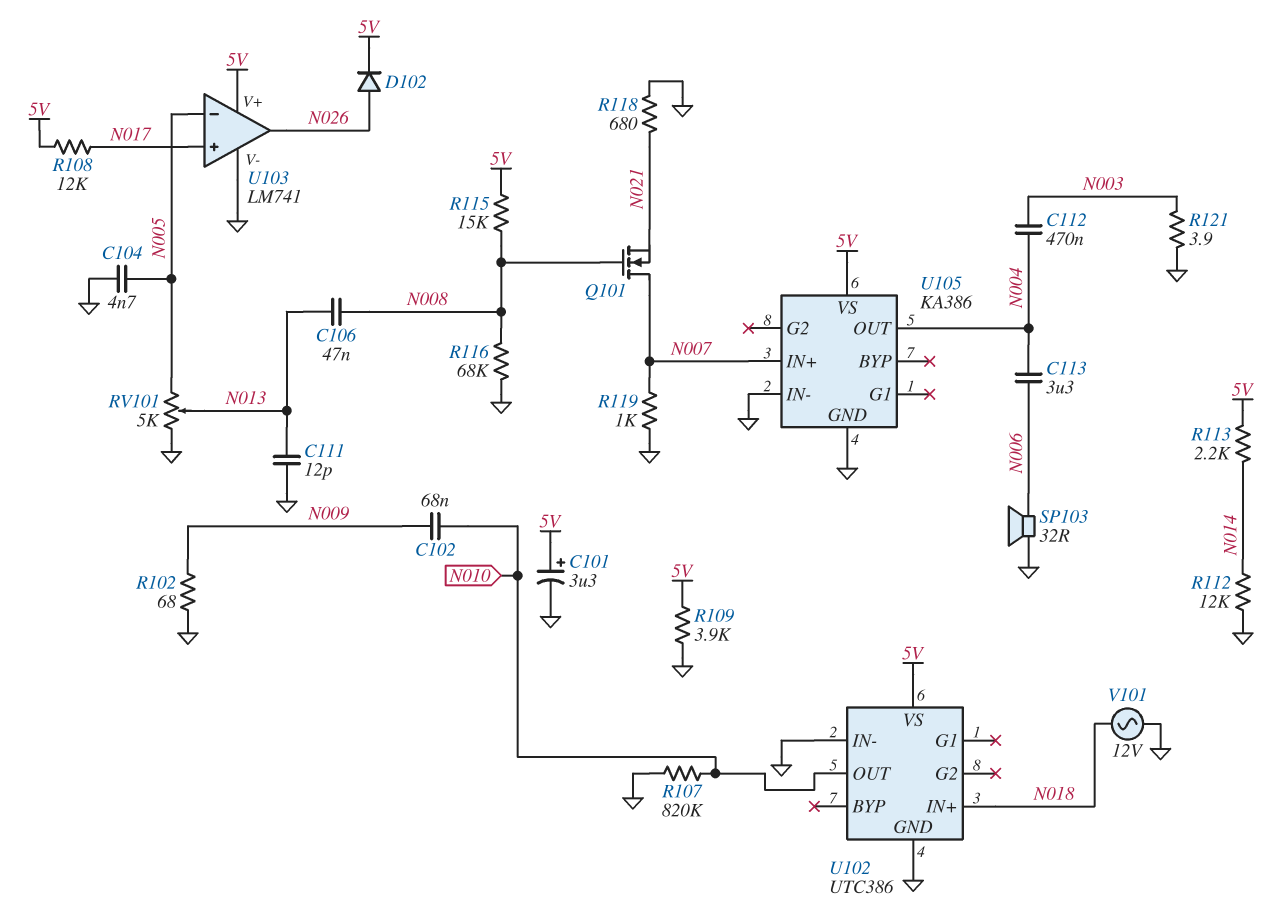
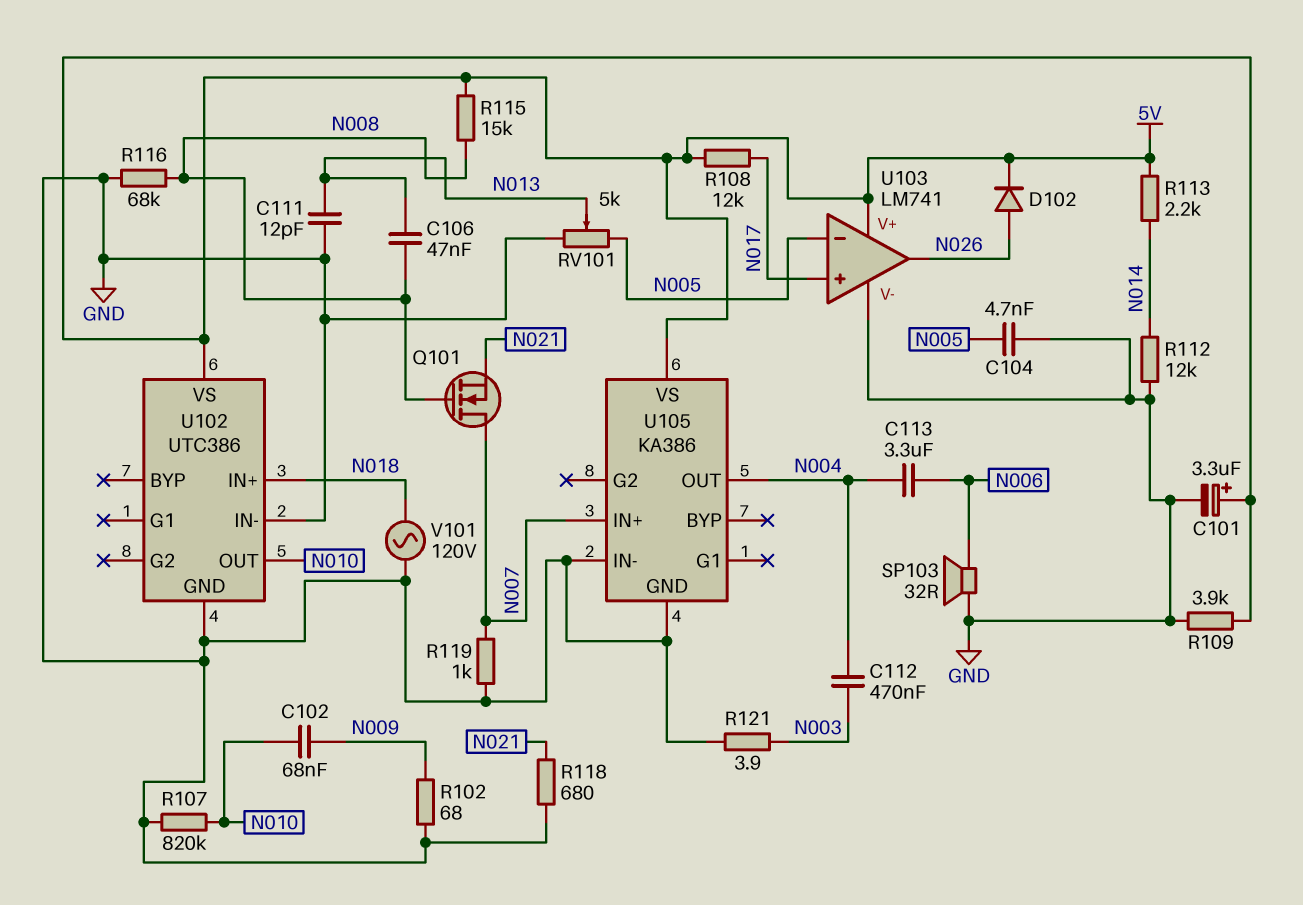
V101: AC 12V (GND, N018) -> AC 120V (GND, N018)

